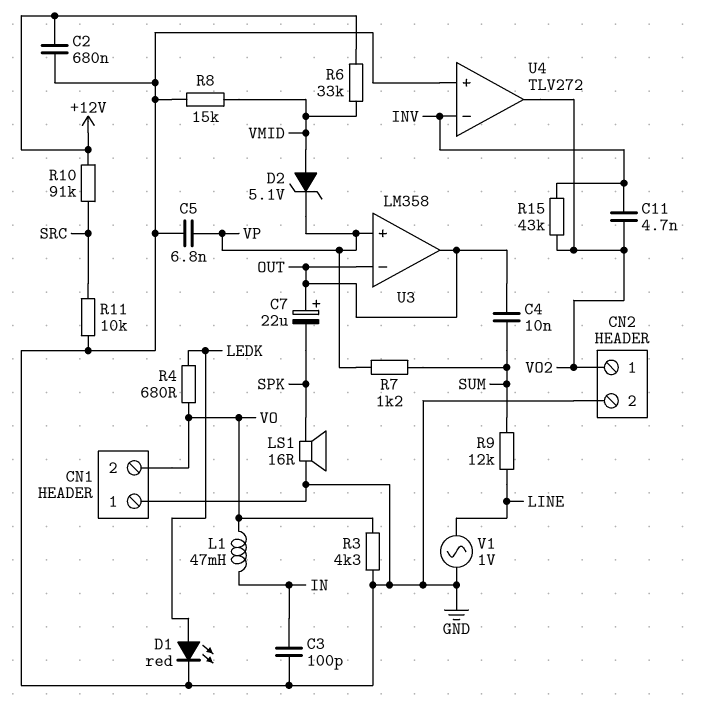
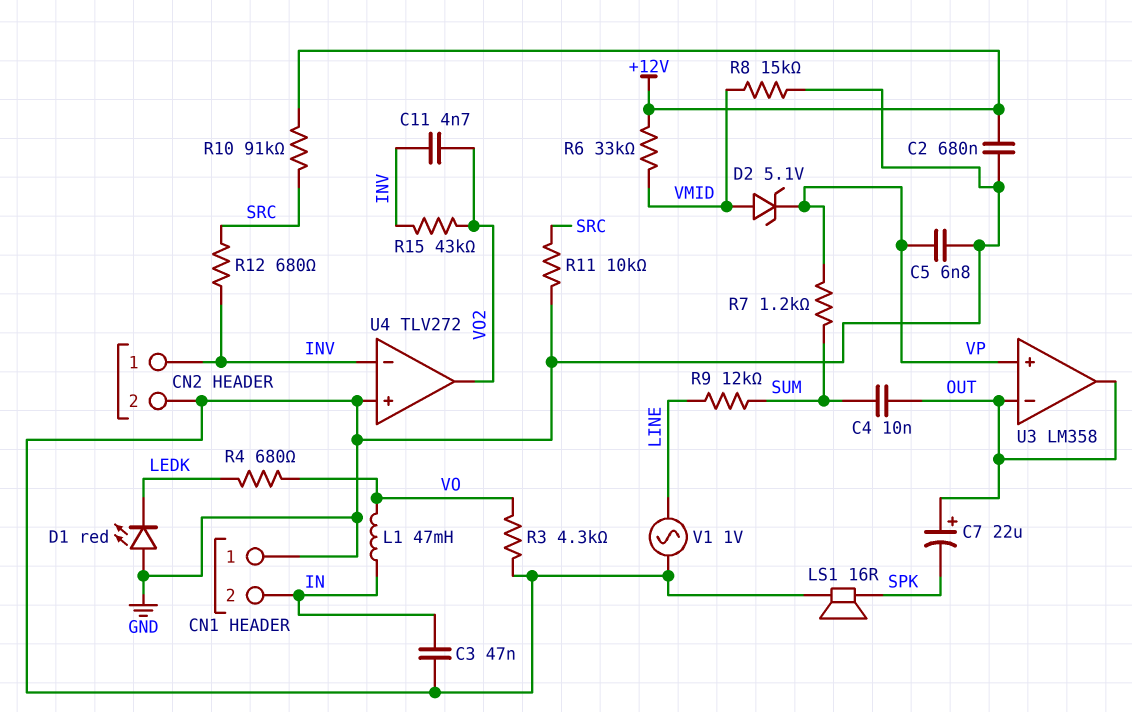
C3: 100pF (GND, IN) -> 47nF (GND, IN)
CN1 pin 2: VO -> IN
CN2 pin 1: VO2 -> INV
D1: LED red (A LEDK, K GND) -> LED red (A GND, K LEDK)
R12: none -> 680 (INV, SRC)

